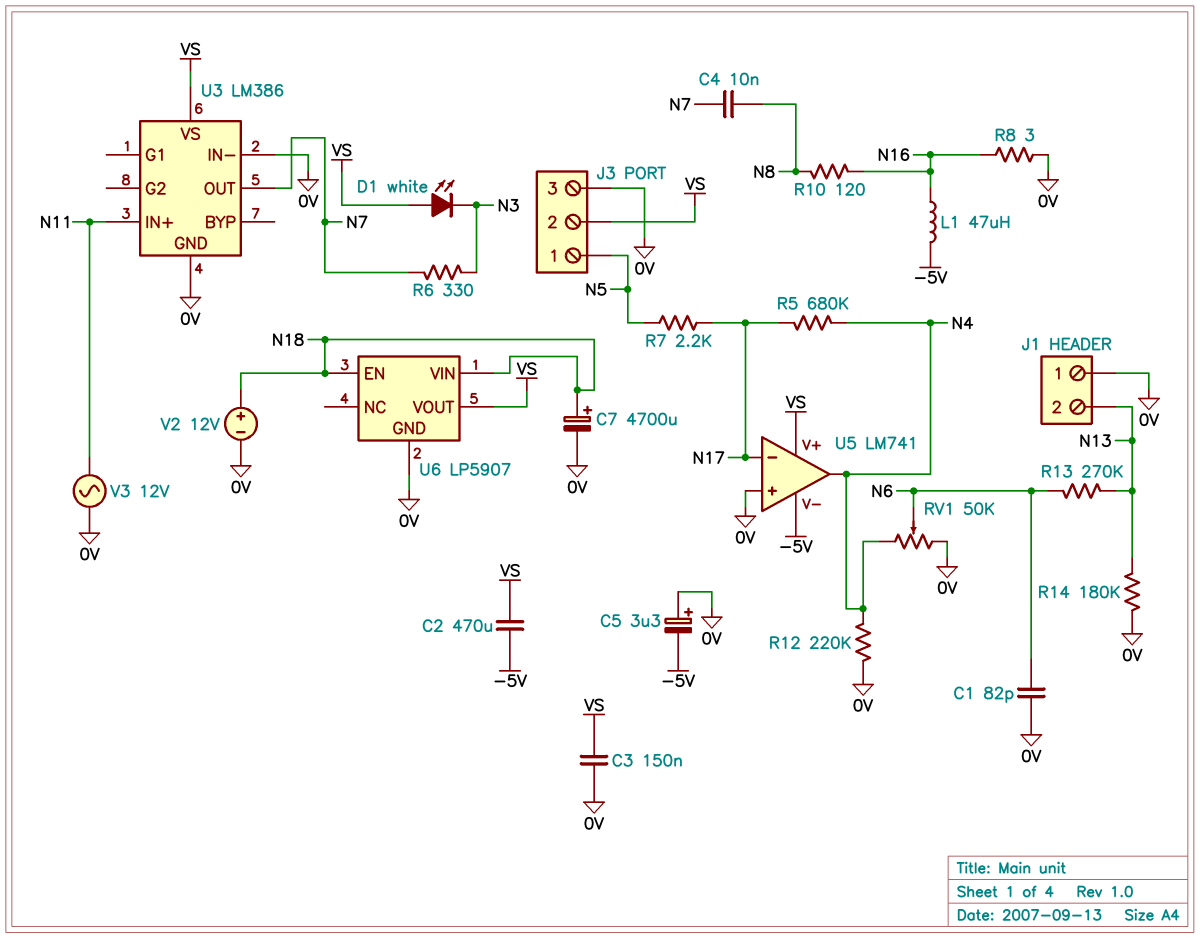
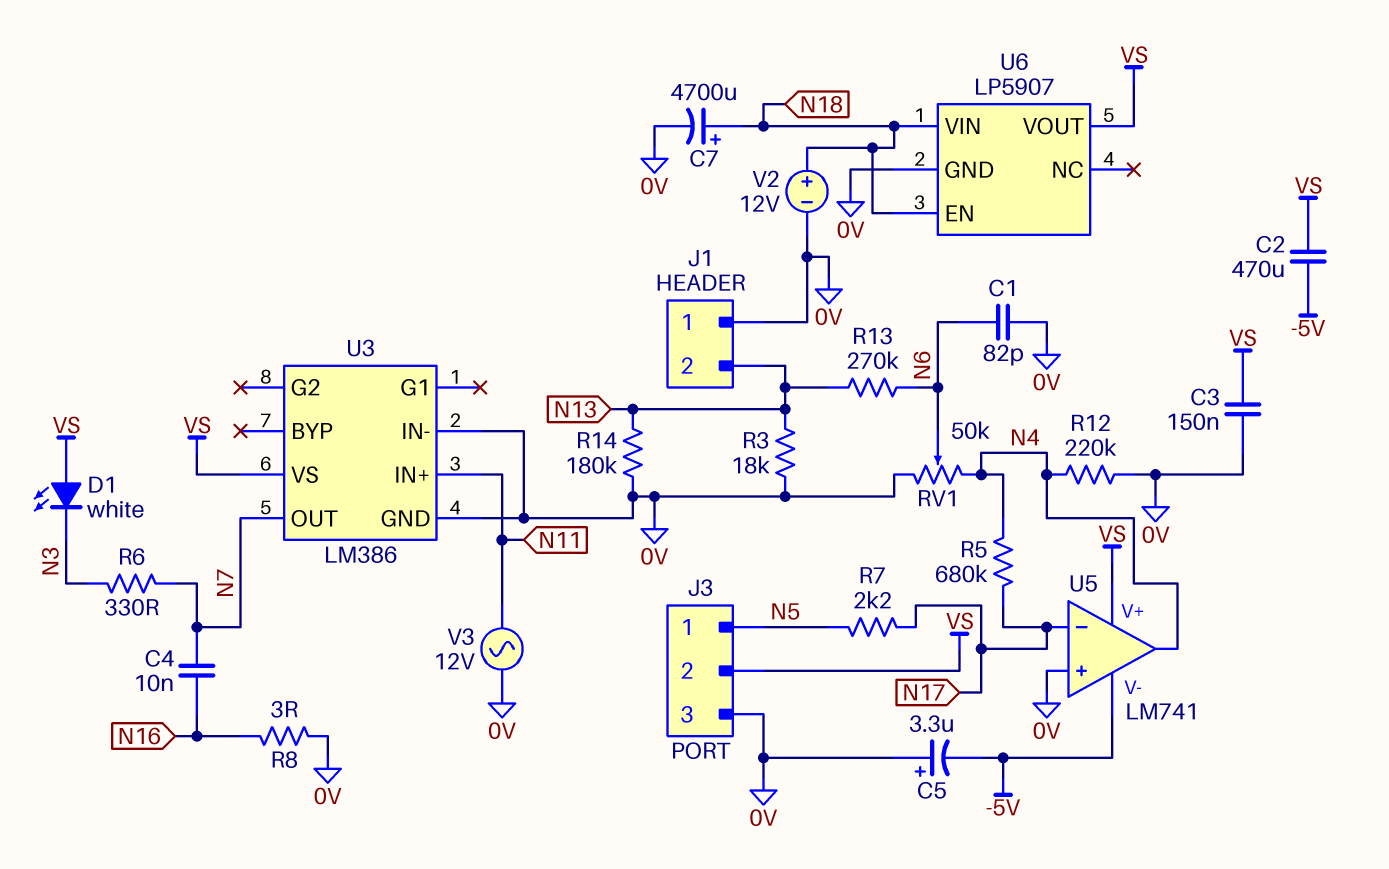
C4: 10nF (N7, N8) -> 10nF (N7, N16)
L1: 47uH (-5V, N16) -> none
R3: none -> 18k (0V, N13)
R10: 120 (N8, N16) -> none

